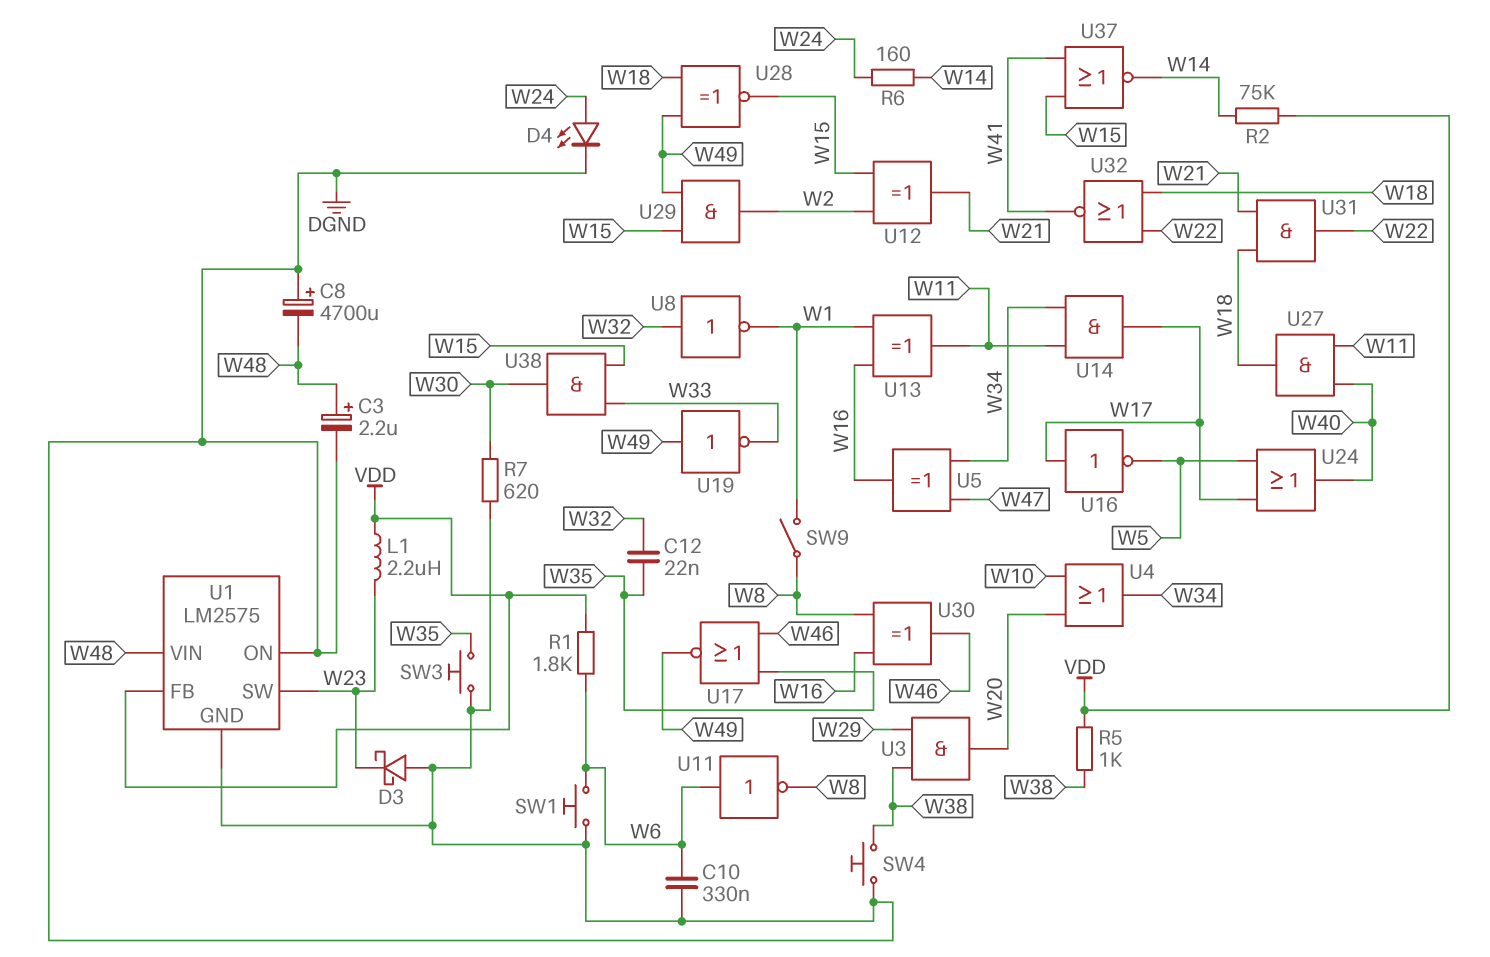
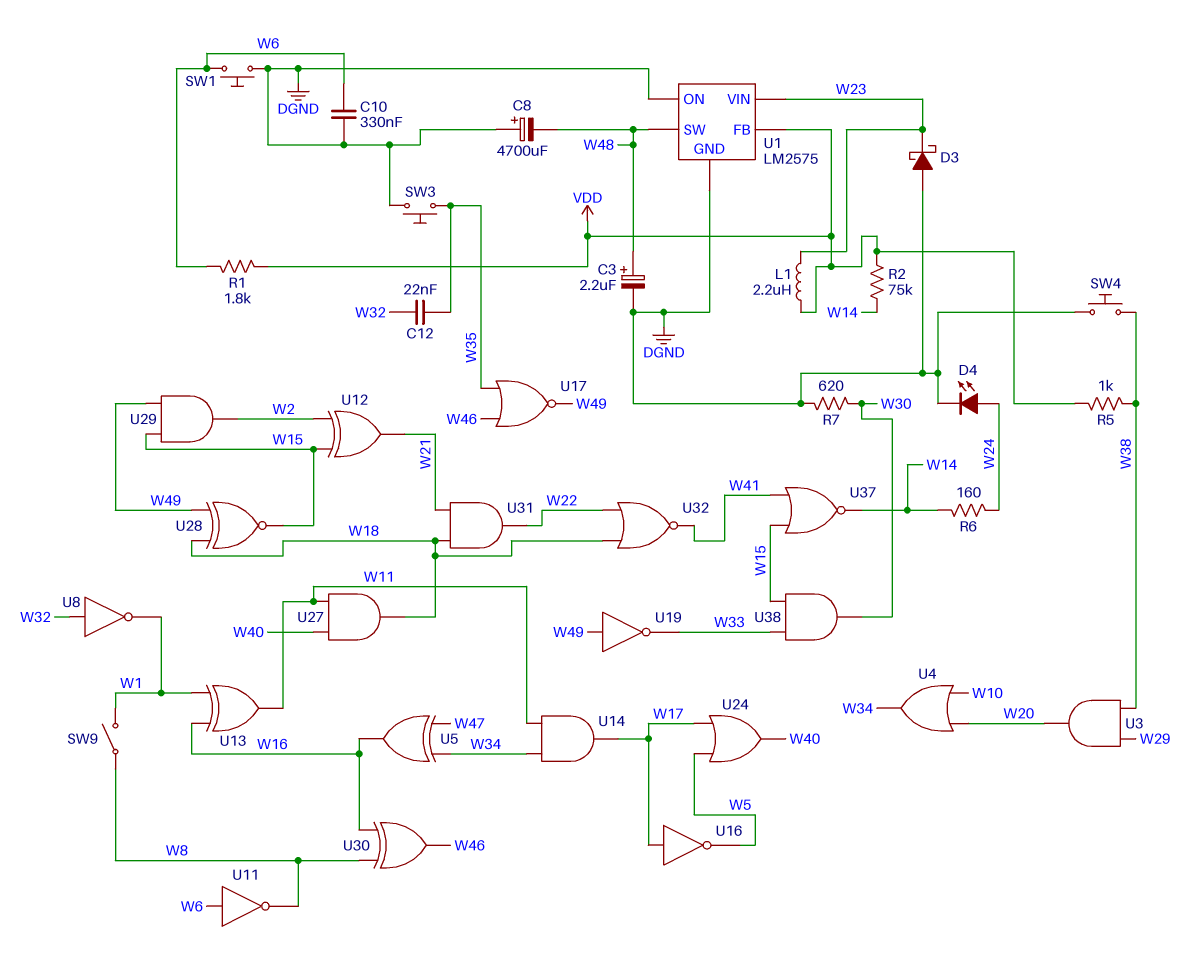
U1 pin SW: W23 -> W48
U1 pin VIN: W48 -> W23

